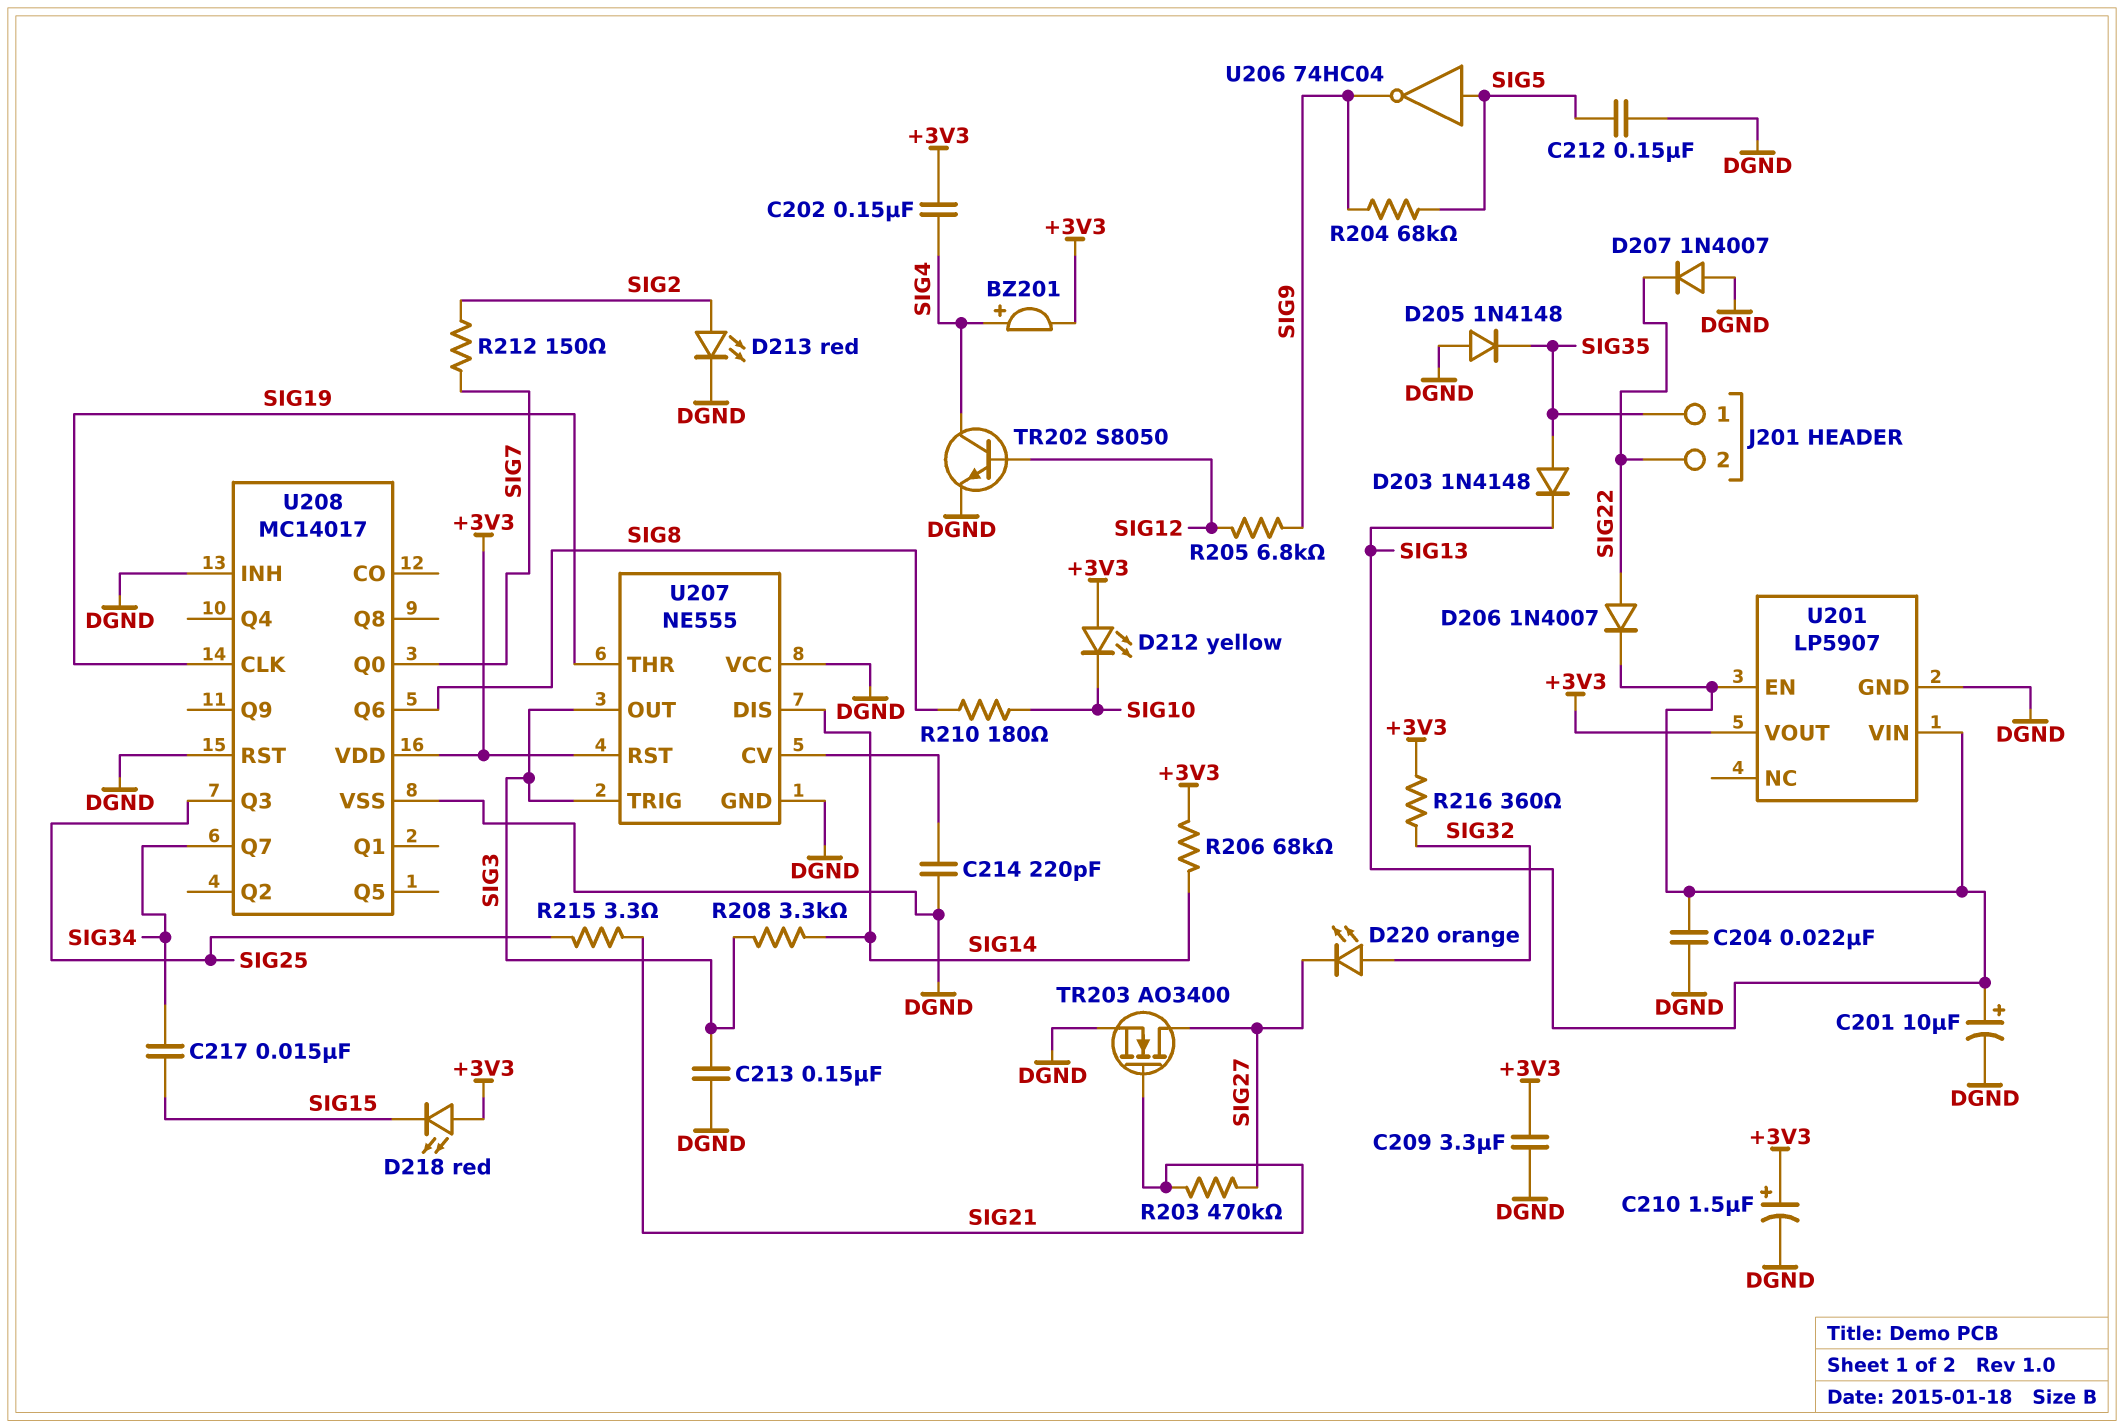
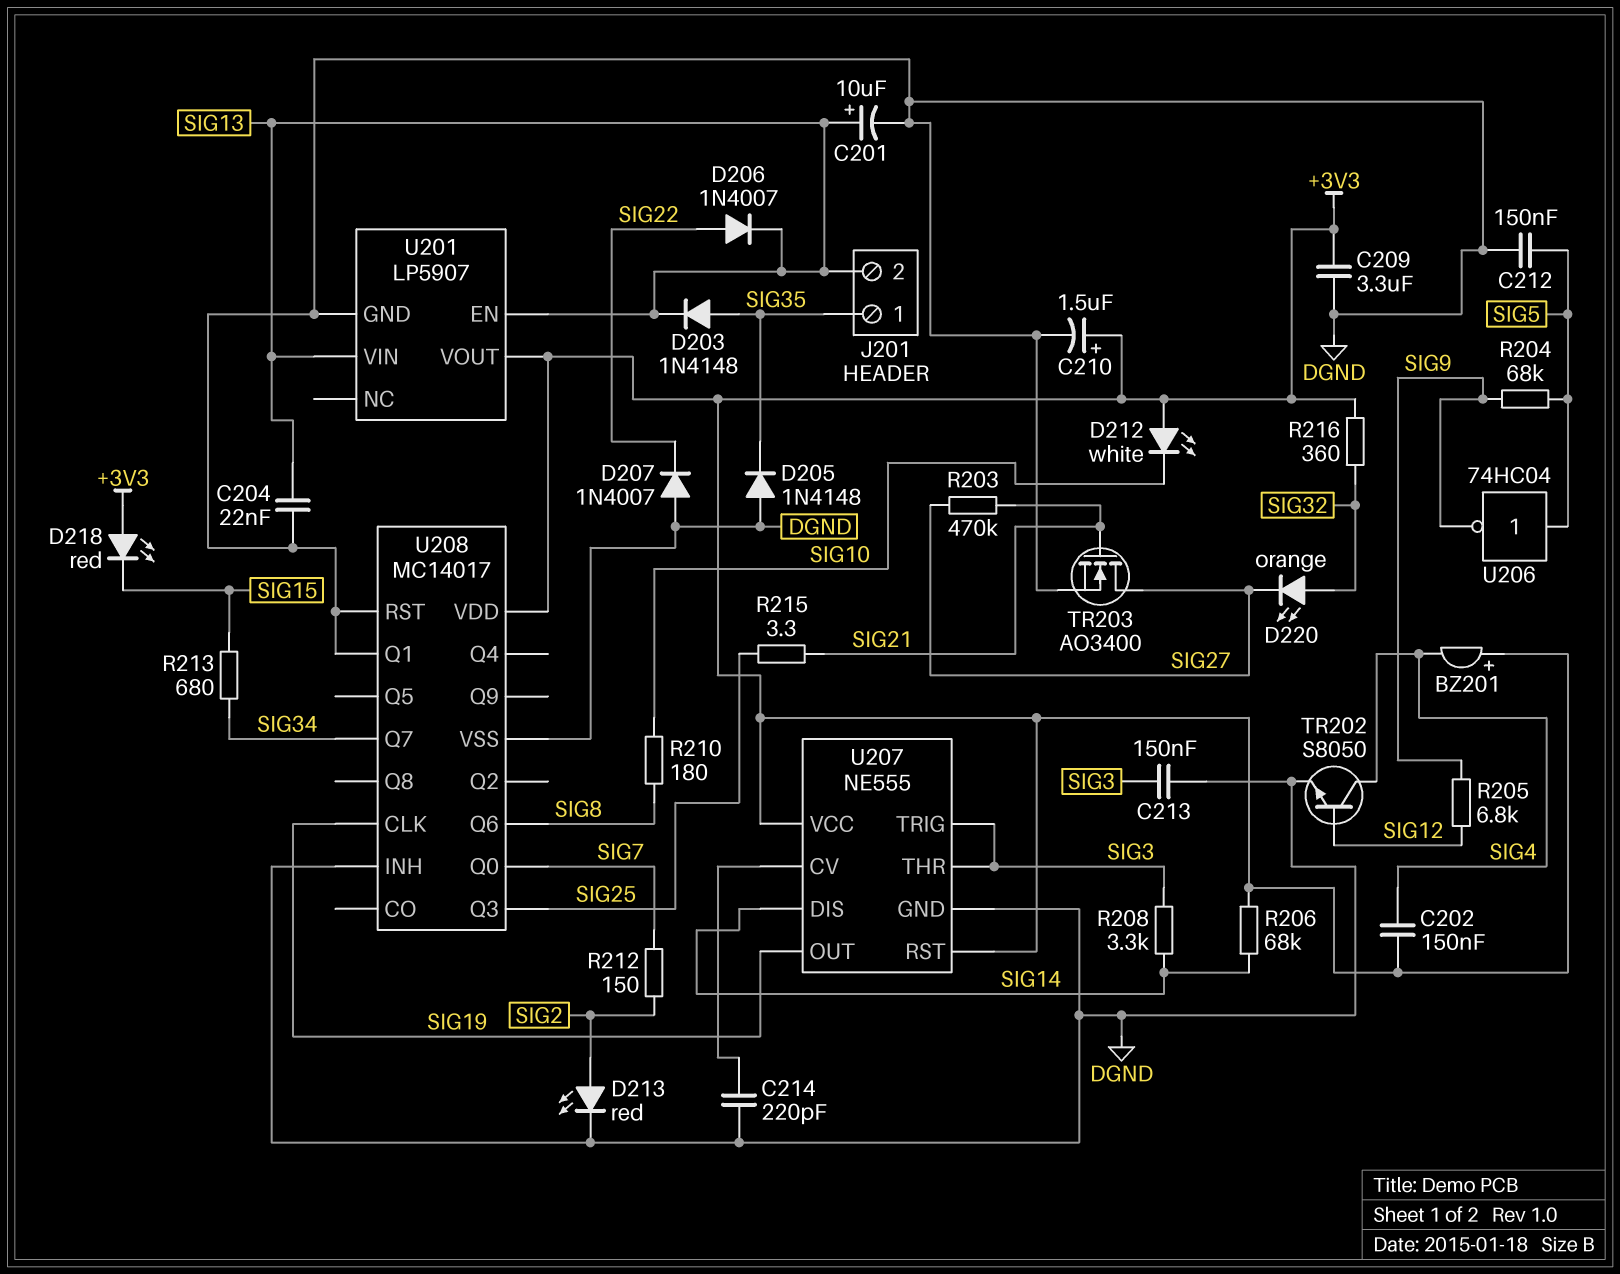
BZ201: buzzer (plus SIG4, minus +3V3) -> buzzer (plus +3V3, minus SIG4)
C217: 15nF (SIG15, SIG34) -> none
D212: LED yellow (A +3V3, K SIG10) -> LED white (A +3V3, K SIG10)
J201 pin 2: SIG22 -> SIG13
R213: none -> 680 (SIG15, SIG34)
U207 pin OUT: SIG3 -> SIG19
U207 pin THR: SIG19 -> SIG3
U207 pin VCC: DGND -> +3V3
U208 pin Q1: none -> DGND

